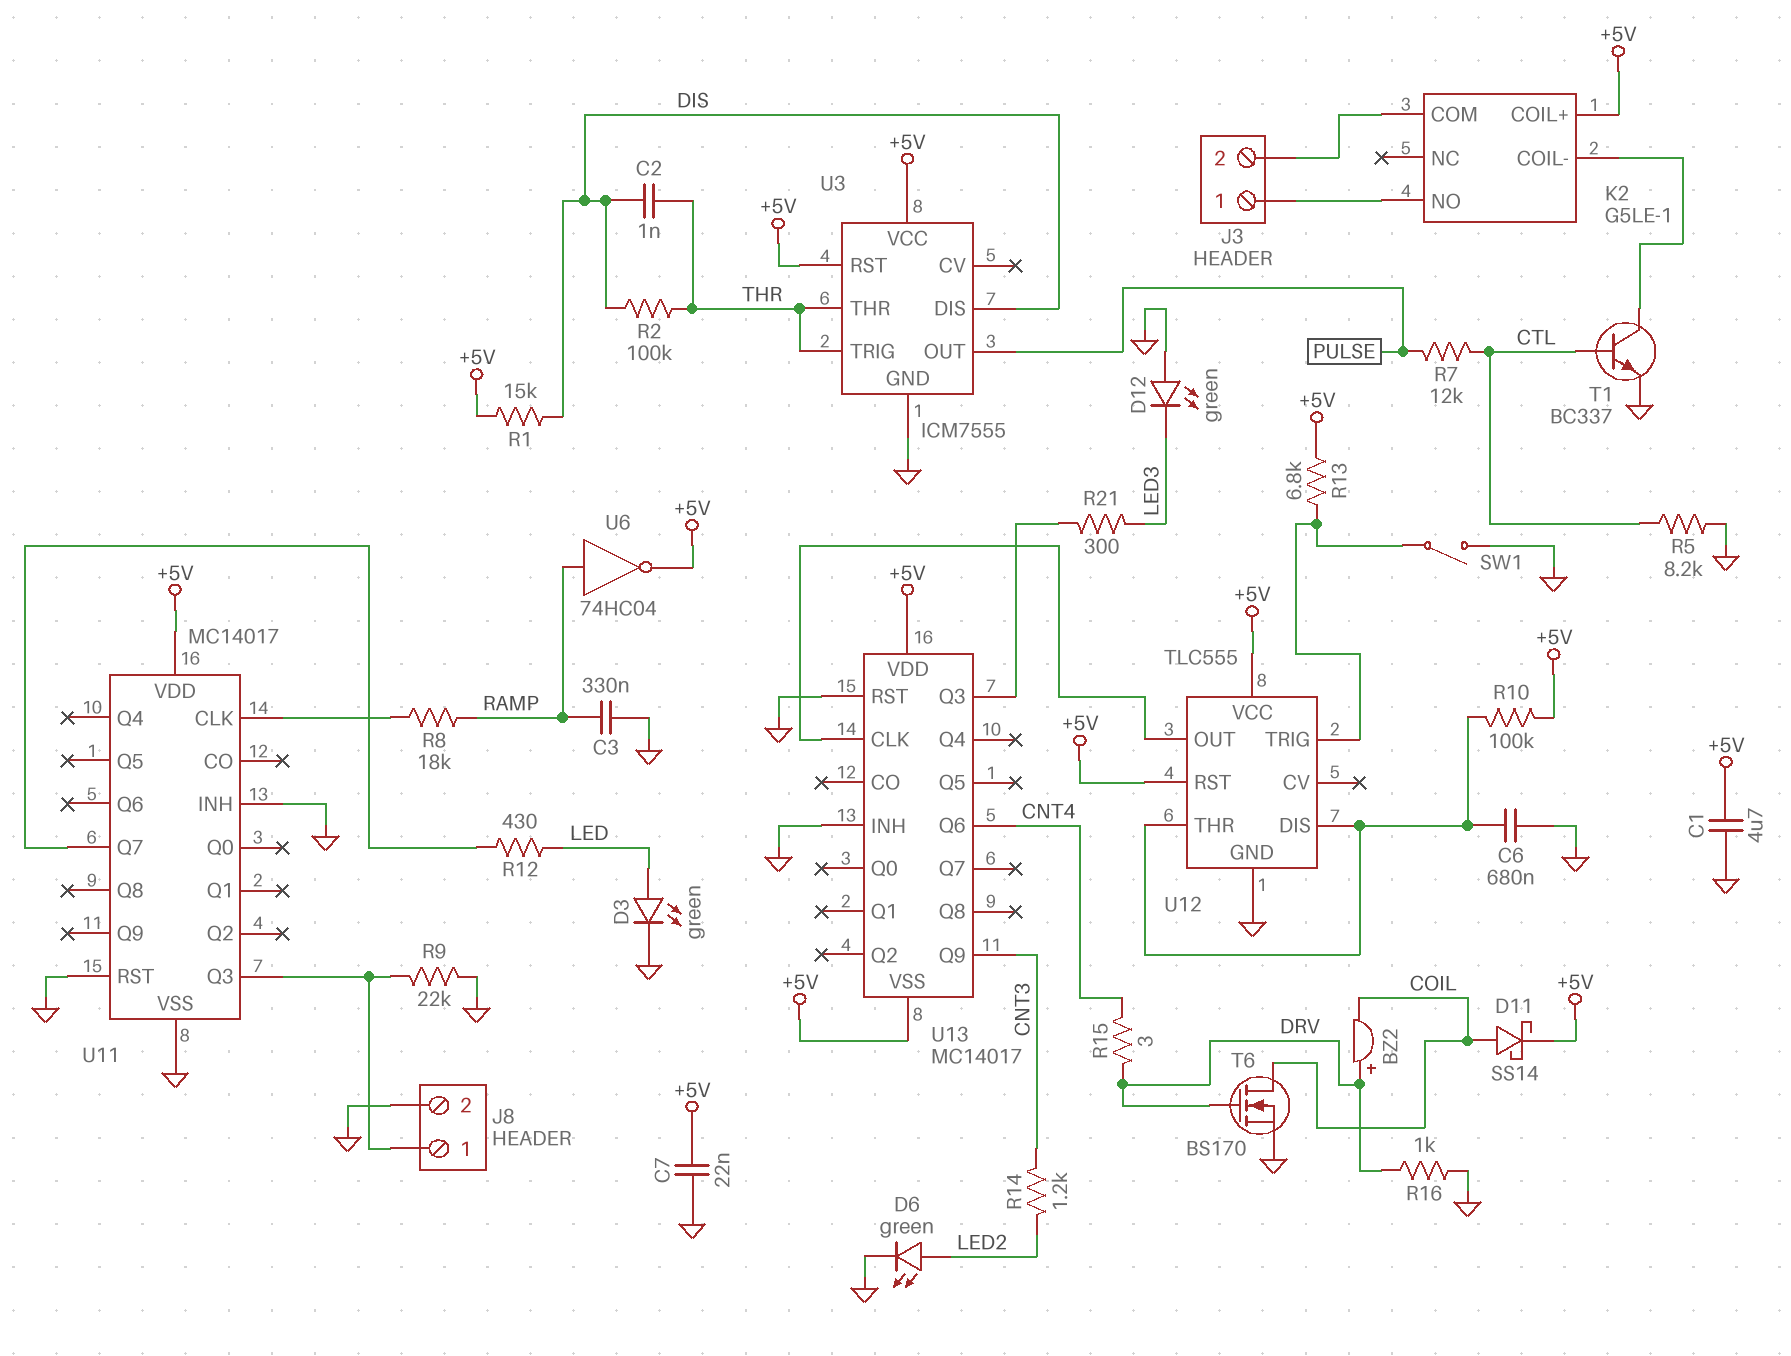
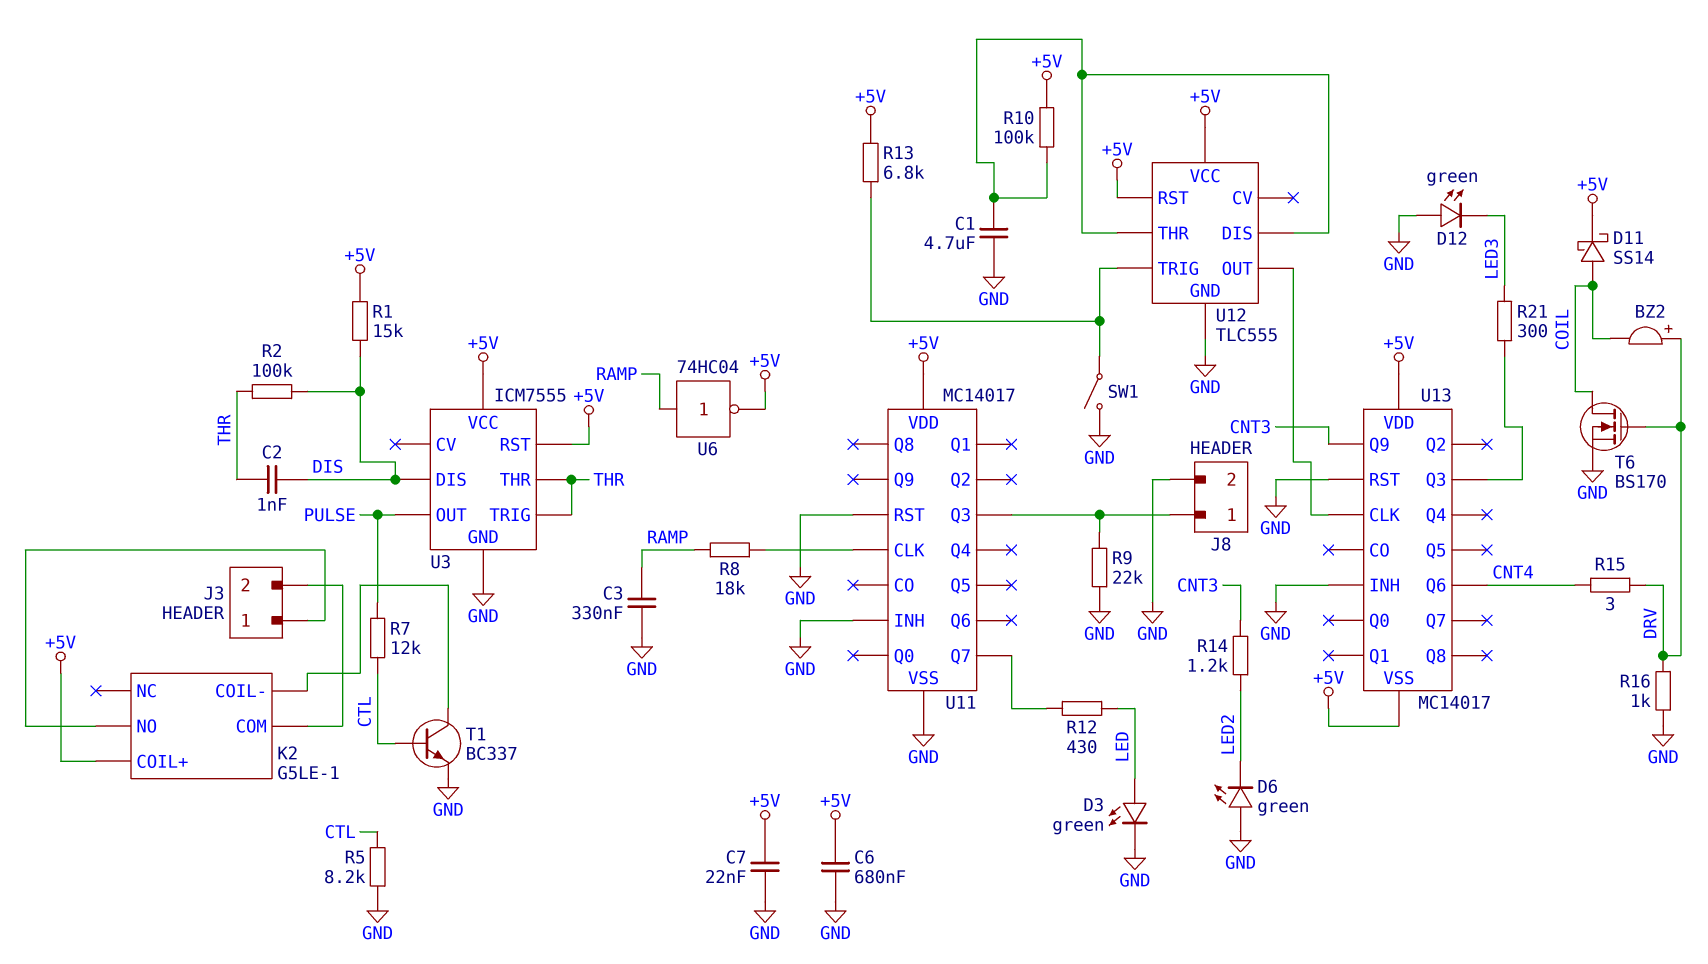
C1: 4.7uF (+5V, GND) -> 4.7uF (GND, U12/DIS)
C6: 680nF (GND, U12/DIS) -> 680nF (+5V, GND)
D6: LED green (A LED2, K GND) -> LED green (A GND, K LED2)

